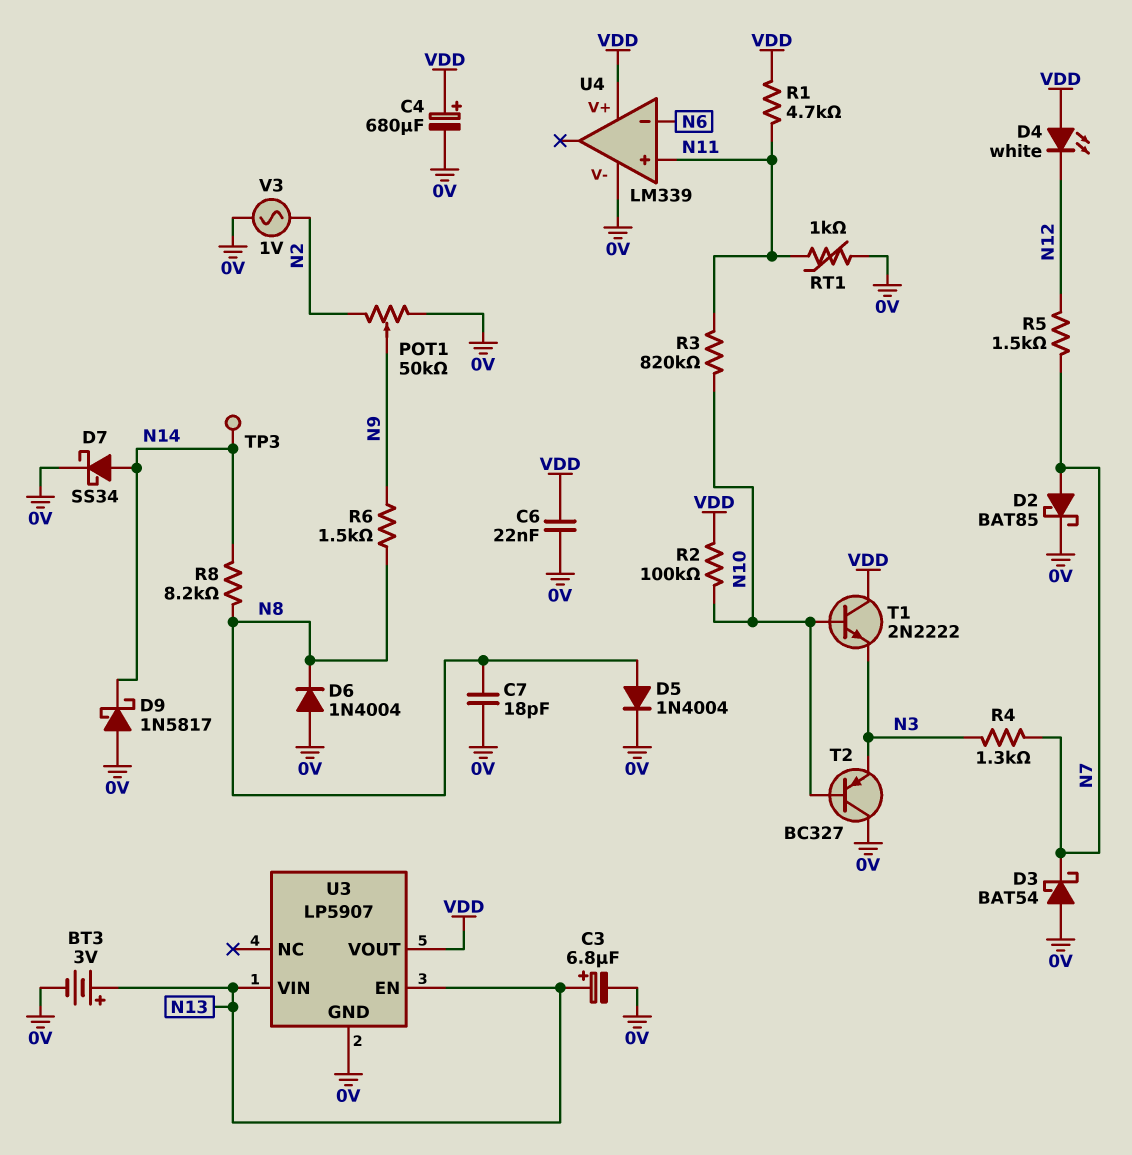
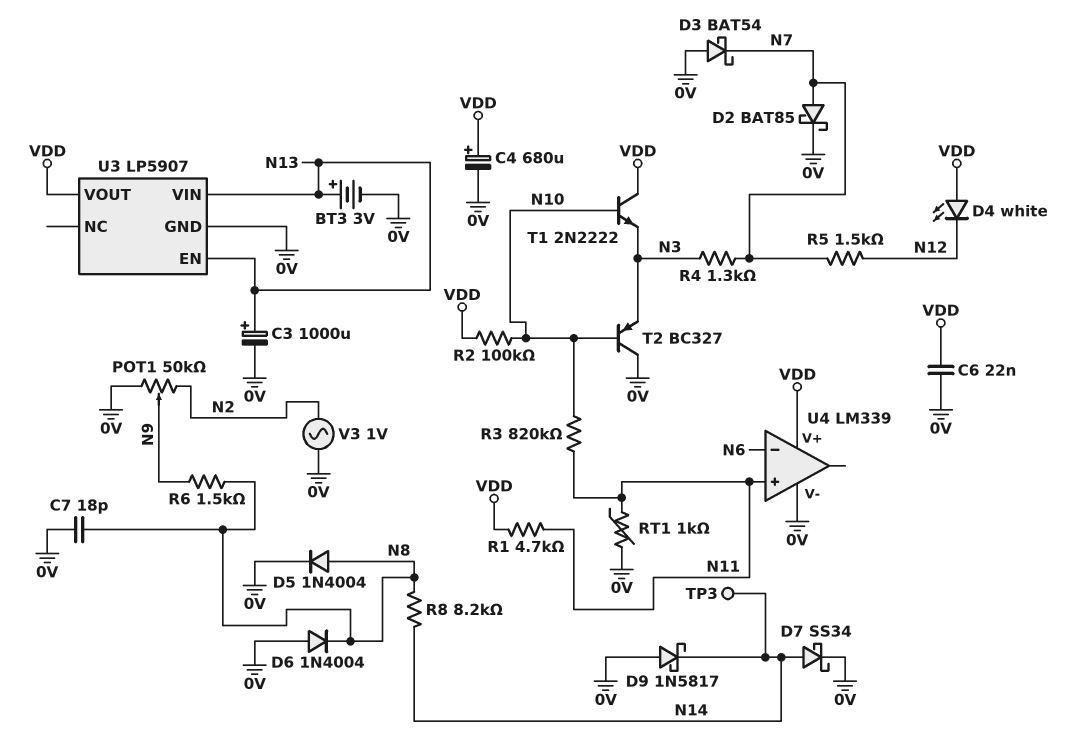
C3: 6.8uF (plus N13, minus 0V) -> 1000uF (plus N13, minus 0V)

